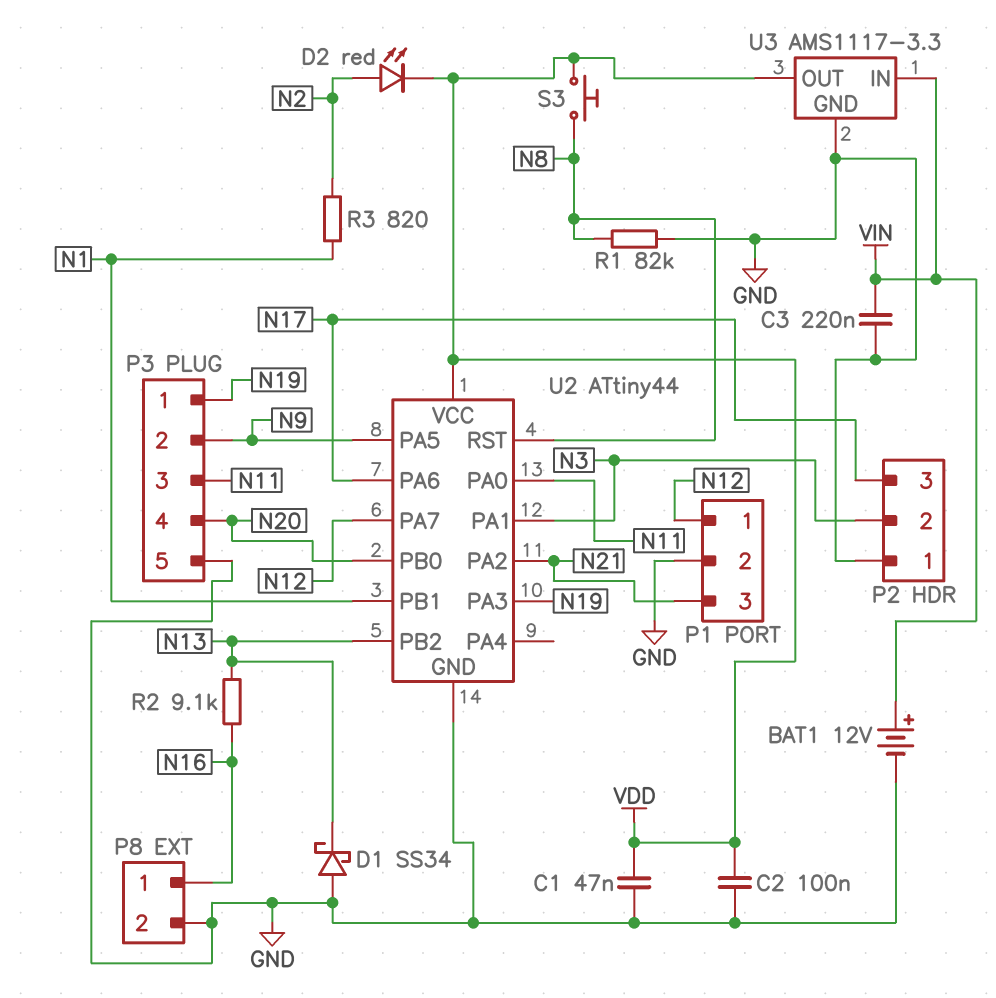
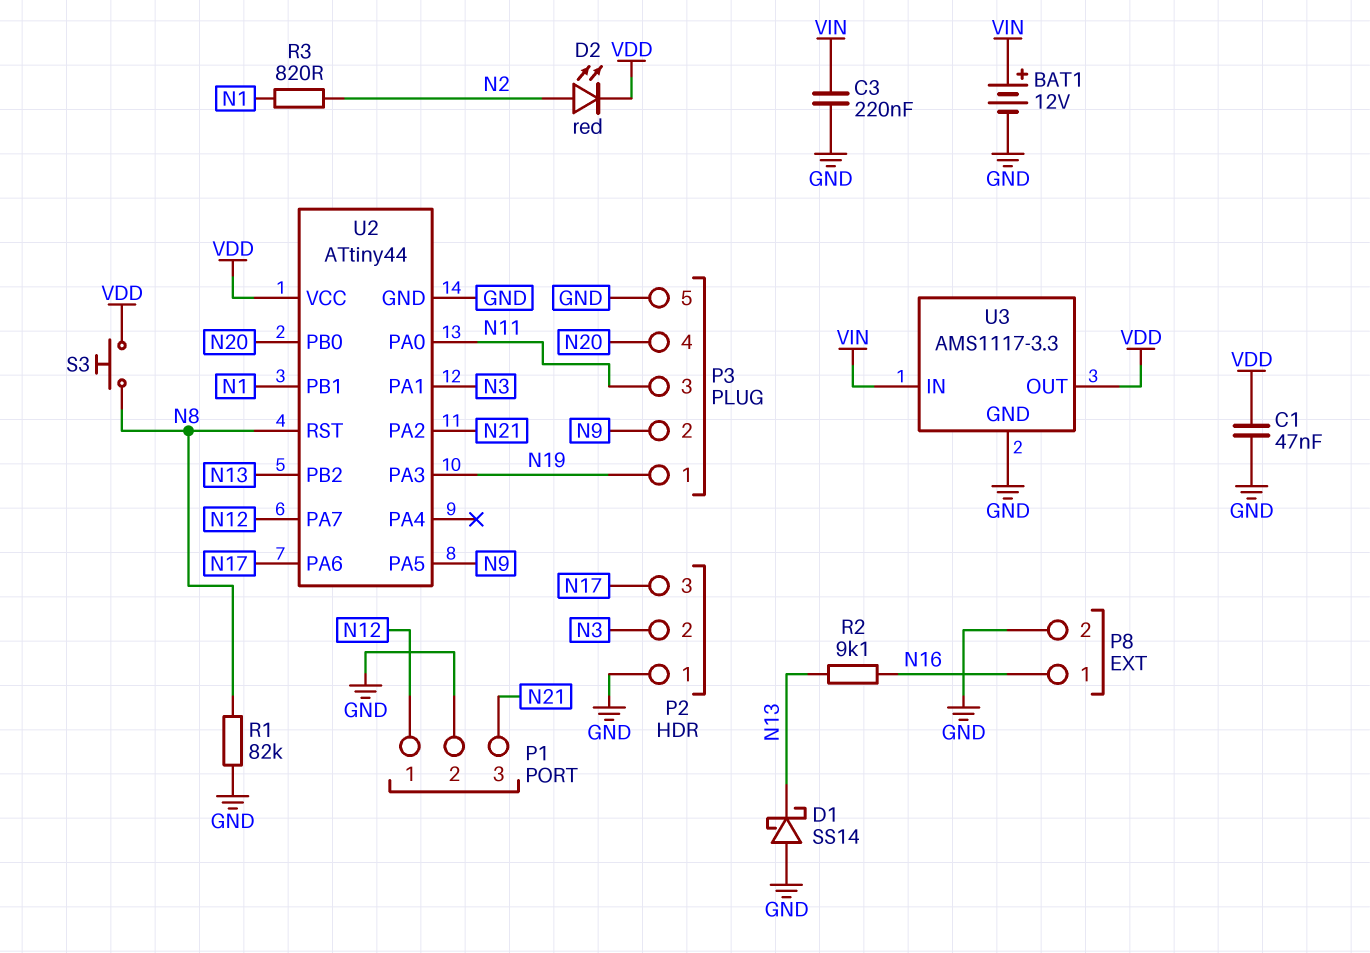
C2: 100nF (GND, VDD) -> none
D1: schottky SS34 (A GND, K N13) -> schottky SS14 (A GND, K N13)

